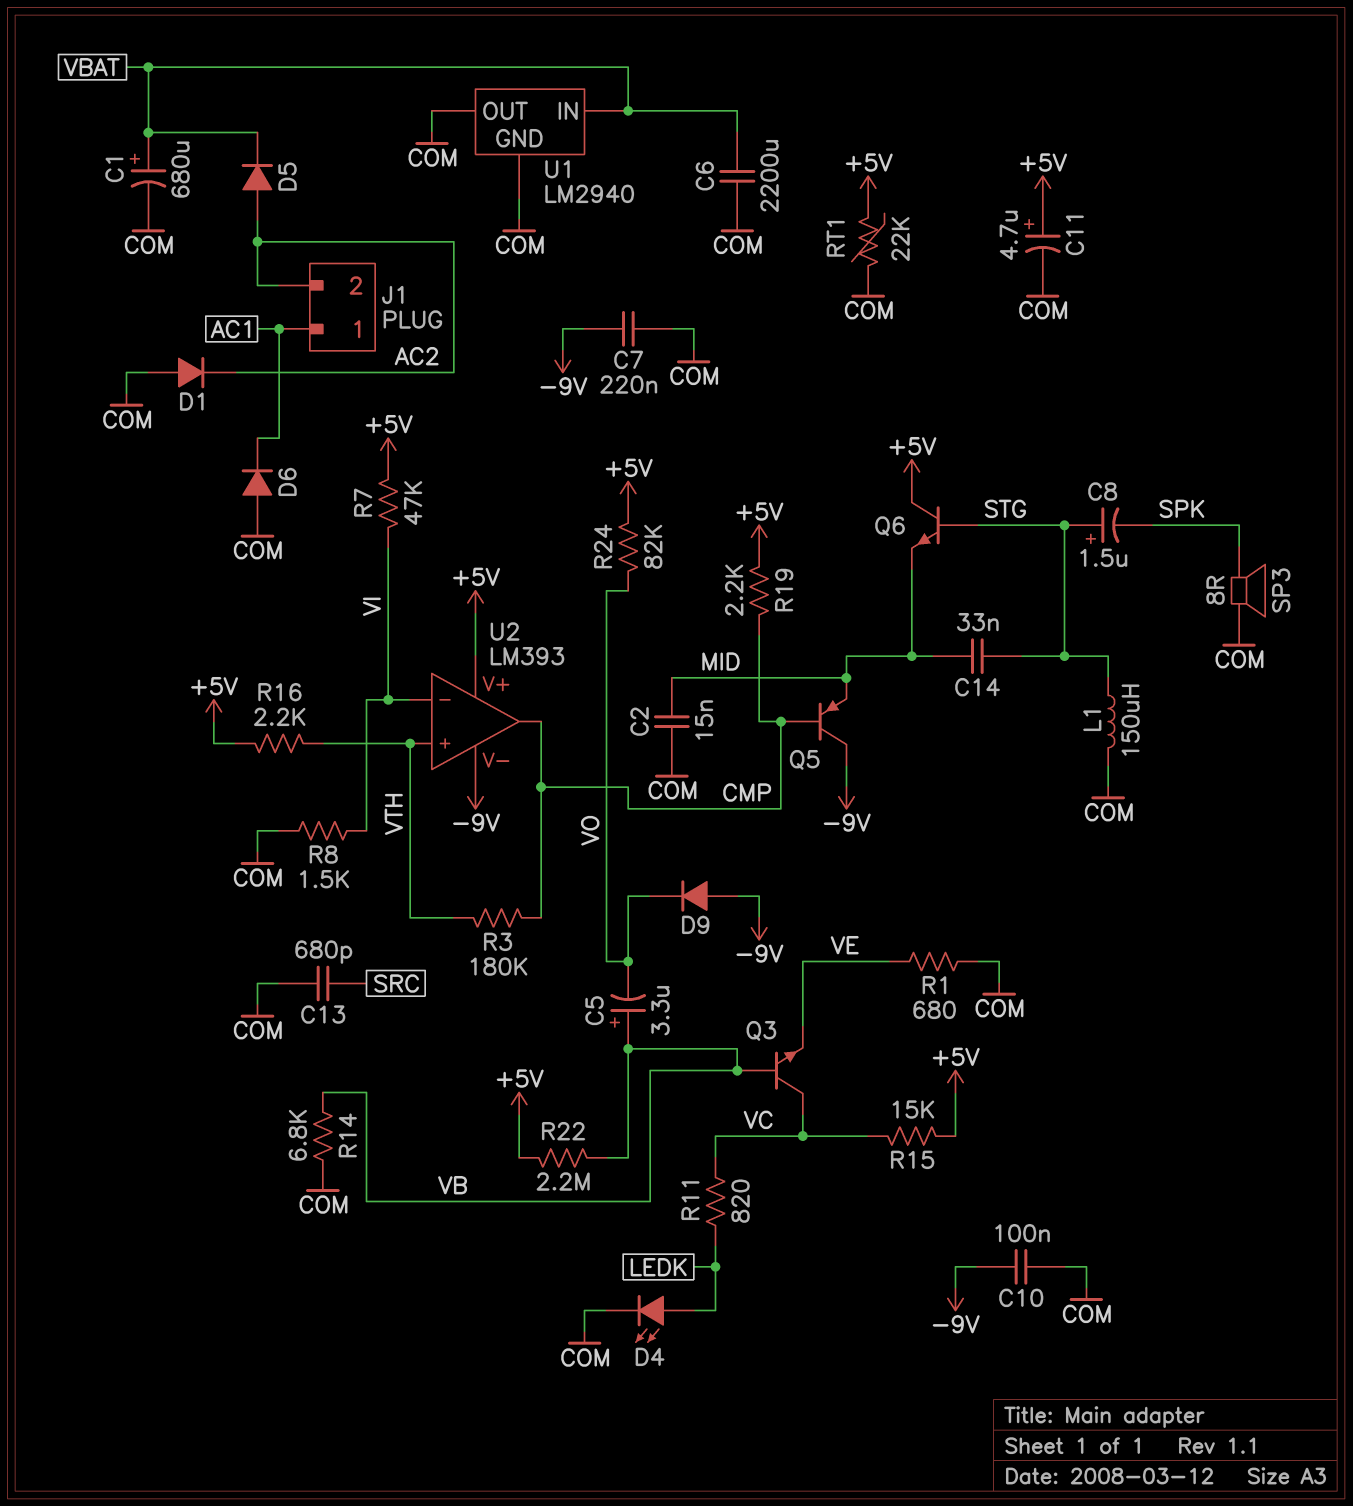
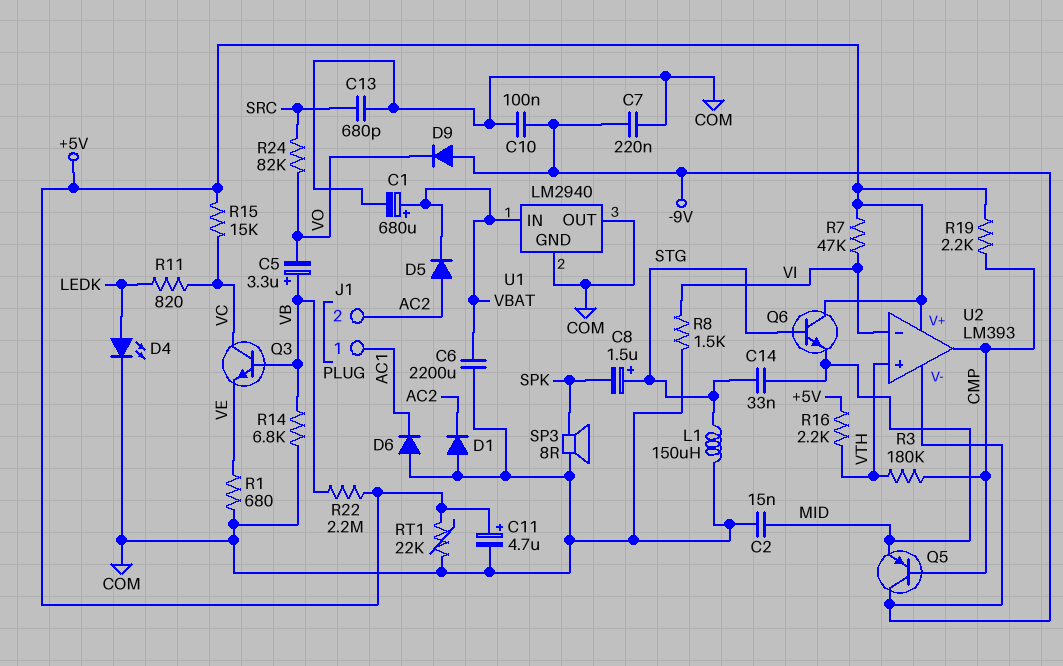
R24: 82k (+5V, VO) -> 82k (SRC, VO)

